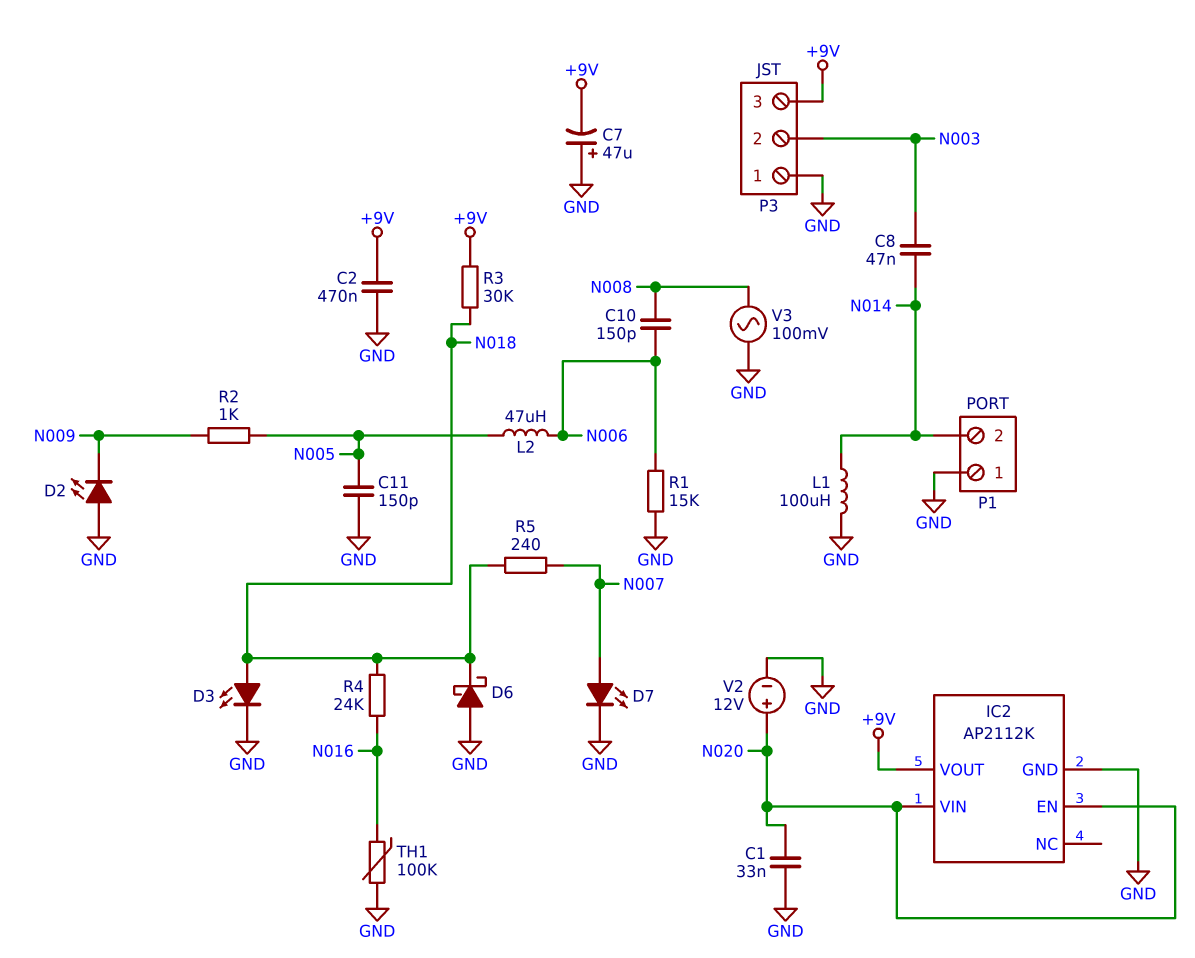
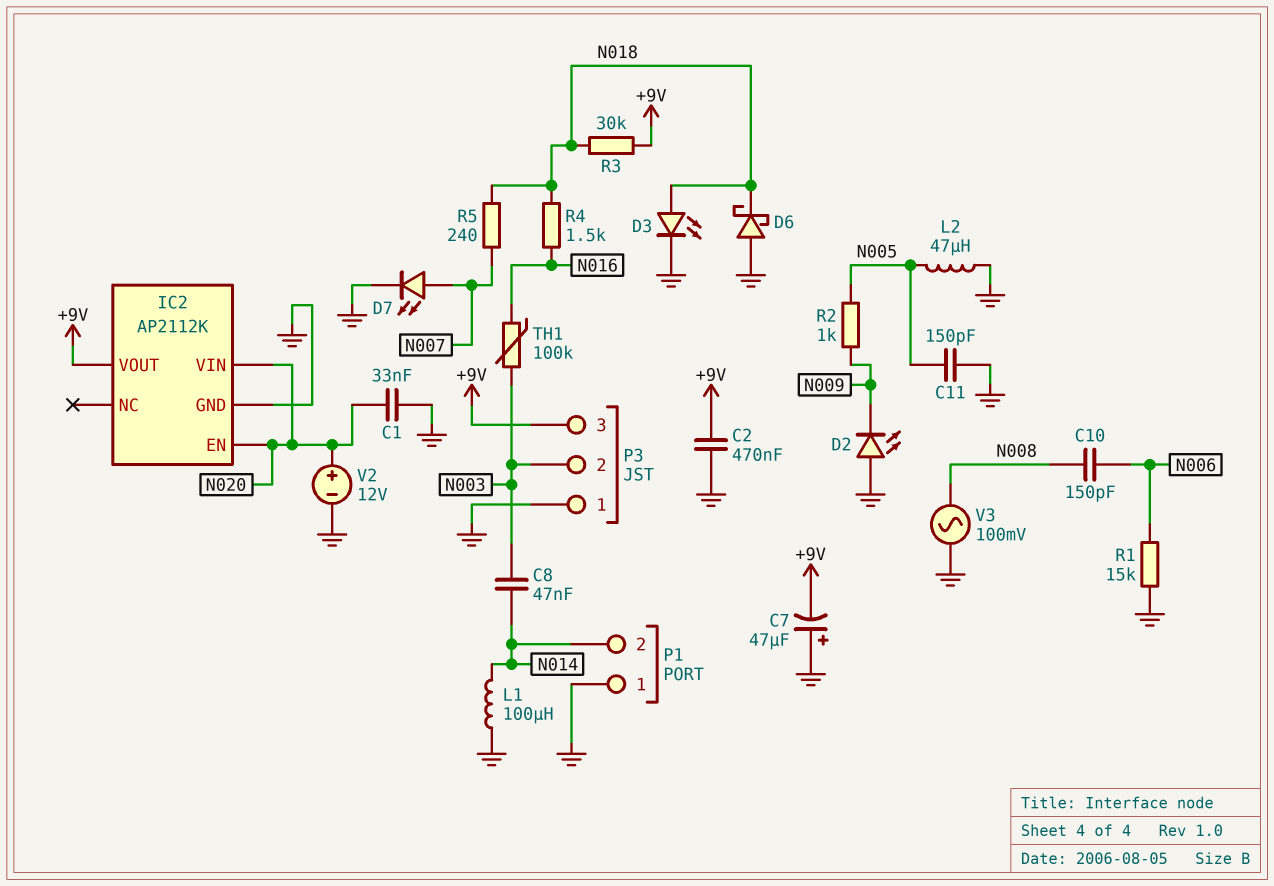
L2: 47uH (N005, N006) -> 47uH (GND, N005)
R4: 24k (N016, N018) -> 1.5k (N016, N018)
TH1: 100k (GND, N016) -> 100k (N003, N016)

